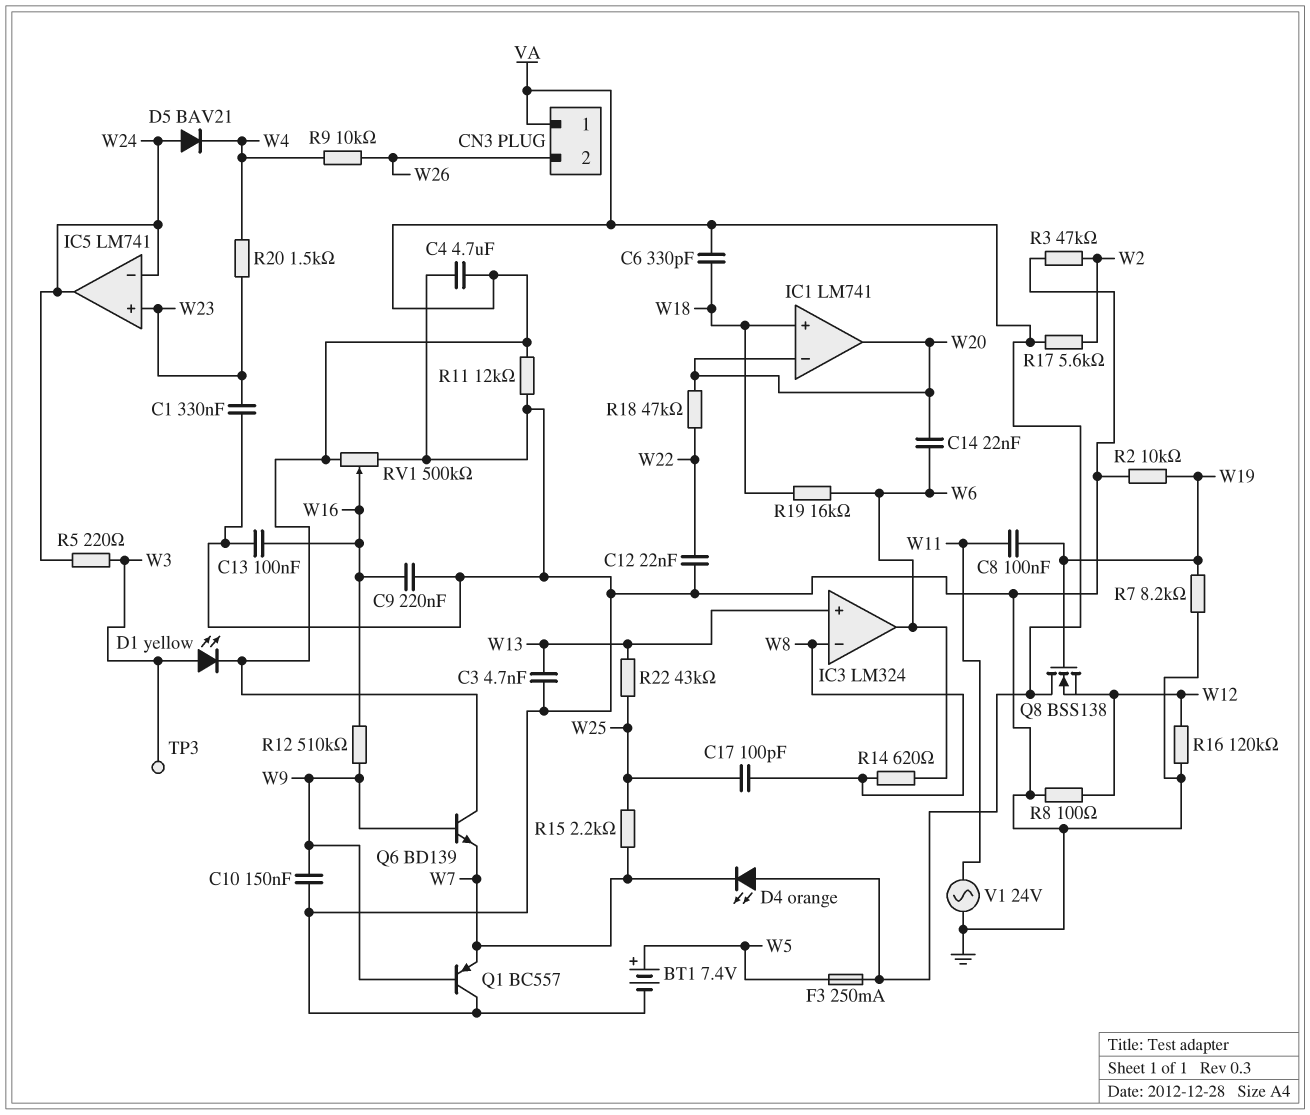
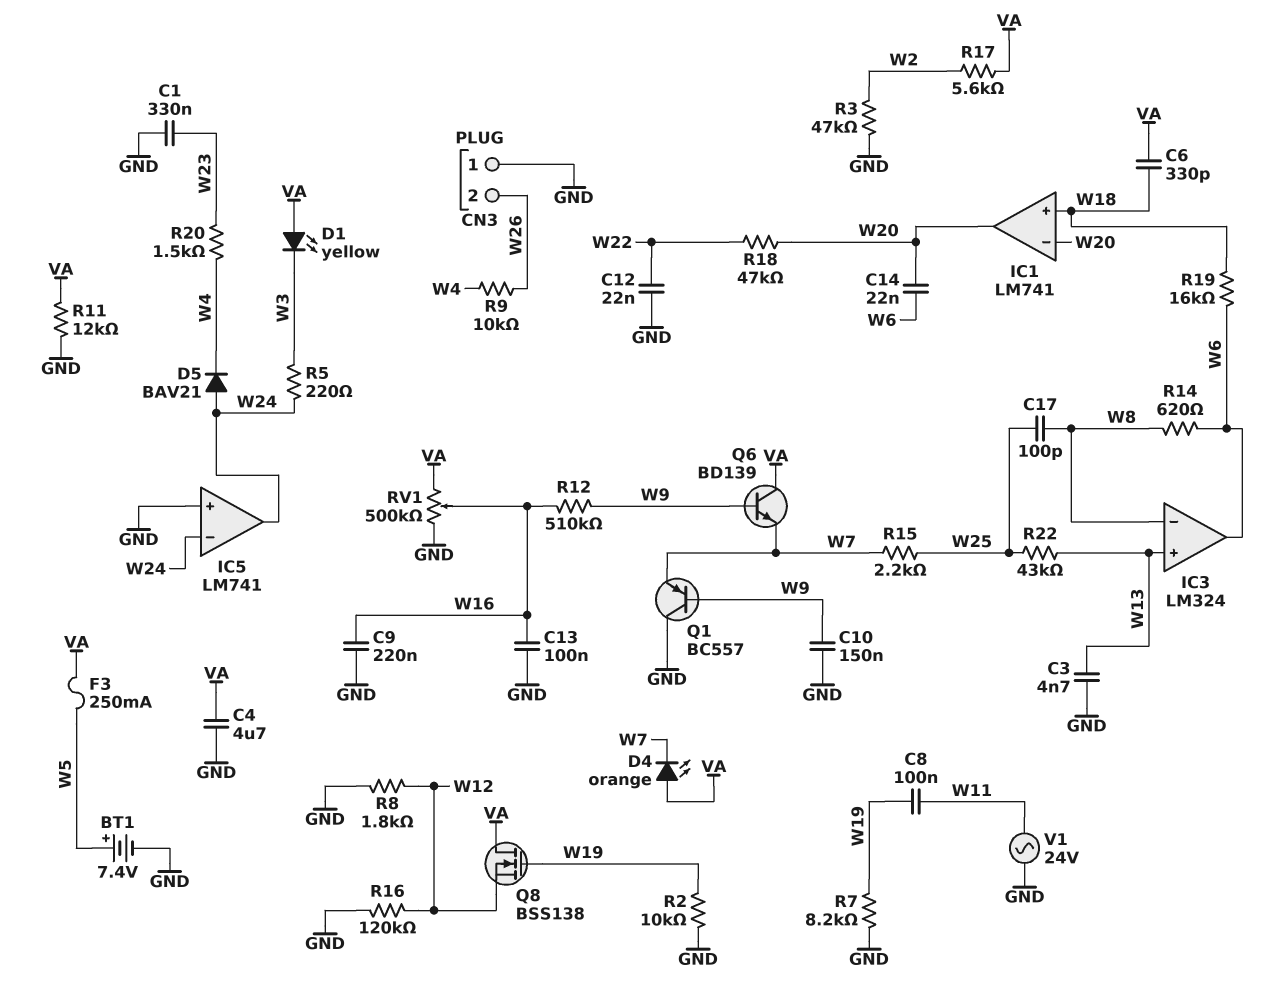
CN3 pin 1: VA -> GND
D1: LED yellow (A W3, K VA) -> LED yellow (A VA, K W3)
IC5 pin in+: W23 -> GND
R8: 100 (GND, W12) -> 1.8k (GND, W12)
TP3: test point (W3) -> none

